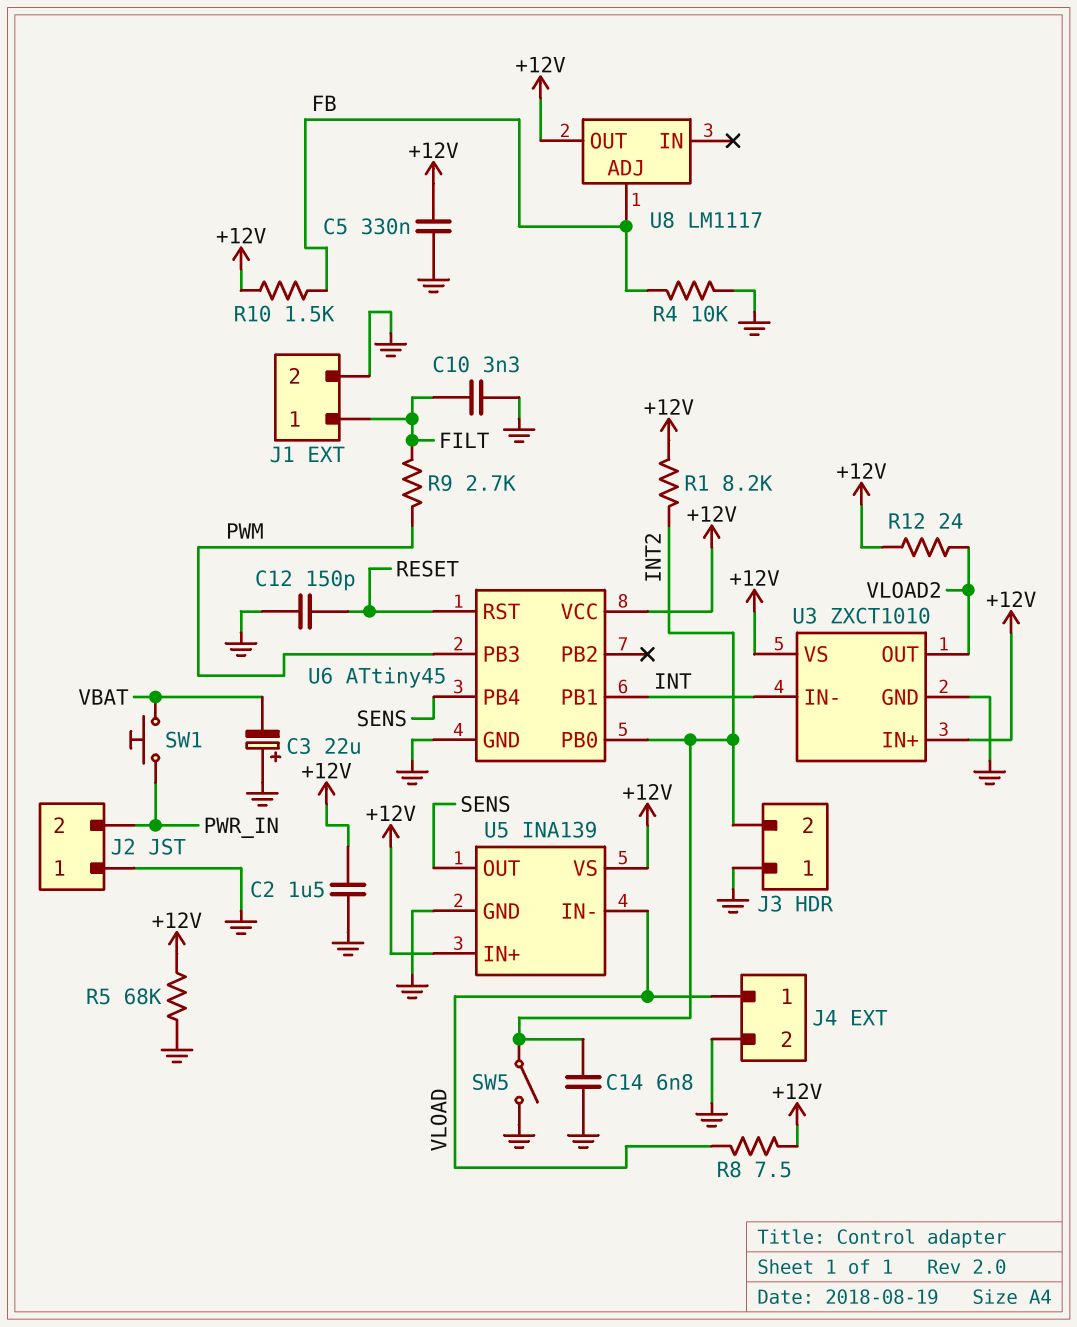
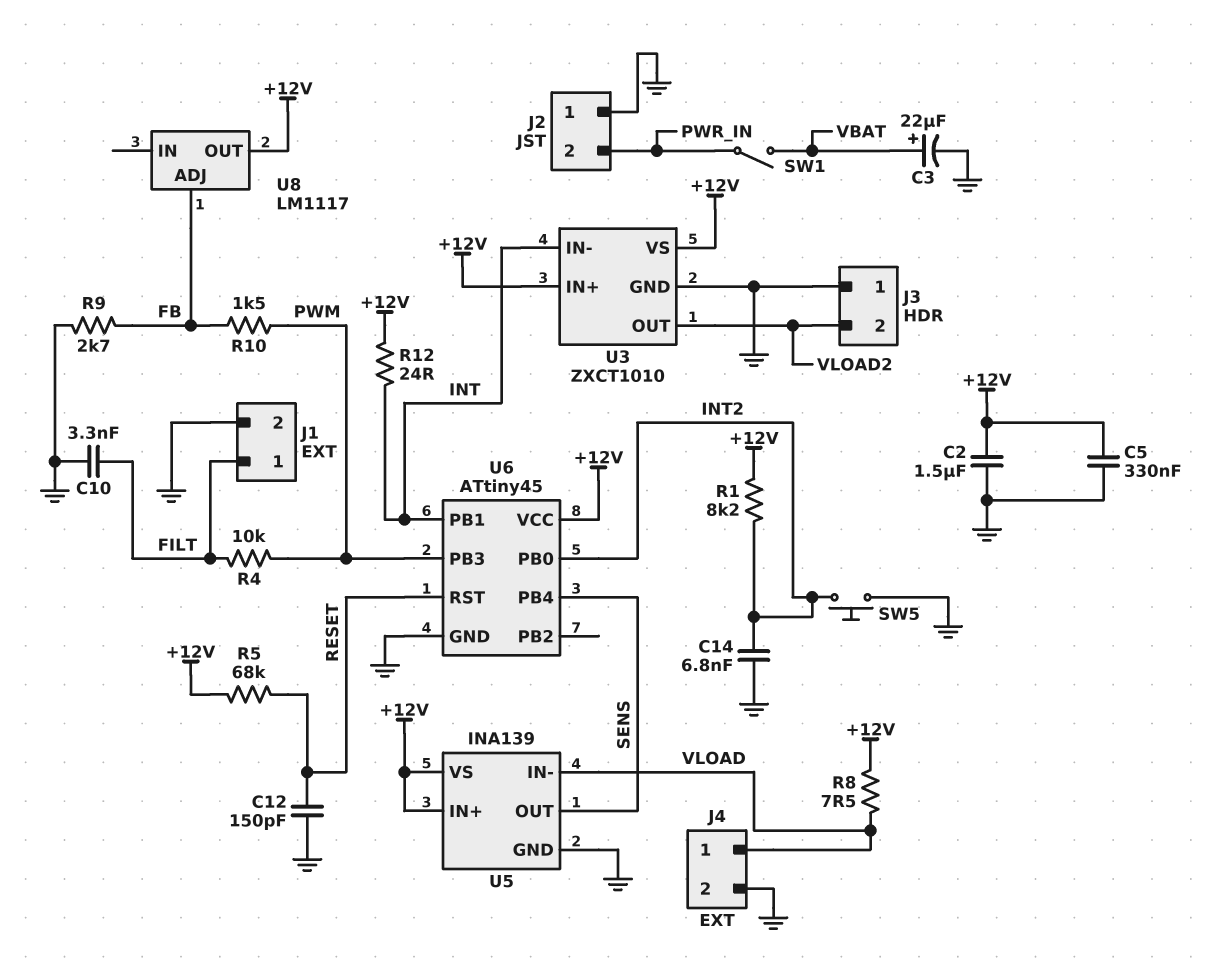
C3: 22uF (plus GND, minus VBAT) -> 22uF (plus VBAT, minus GND)
J3 pin 2: INT2 -> VLOAD2
R4: 10k (FB, GND) -> 10k (FILT, PWM)
R5: 68k (+12V, GND) -> 68k (+12V, RESET)
R9: 2.7k (FILT, PWM) -> 2.7k (FB, GND)
R10: 1.5k (+12V, FB) -> 1.5k (FB, PWM)
R12: 24 (+12V, VLOAD2) -> 24 (+12V, INT)
SW1: button (PWR_IN, VBAT) -> switch (PWR_IN, VBAT)
SW5: switch (GND, INT2) -> button (GND, INT2)

